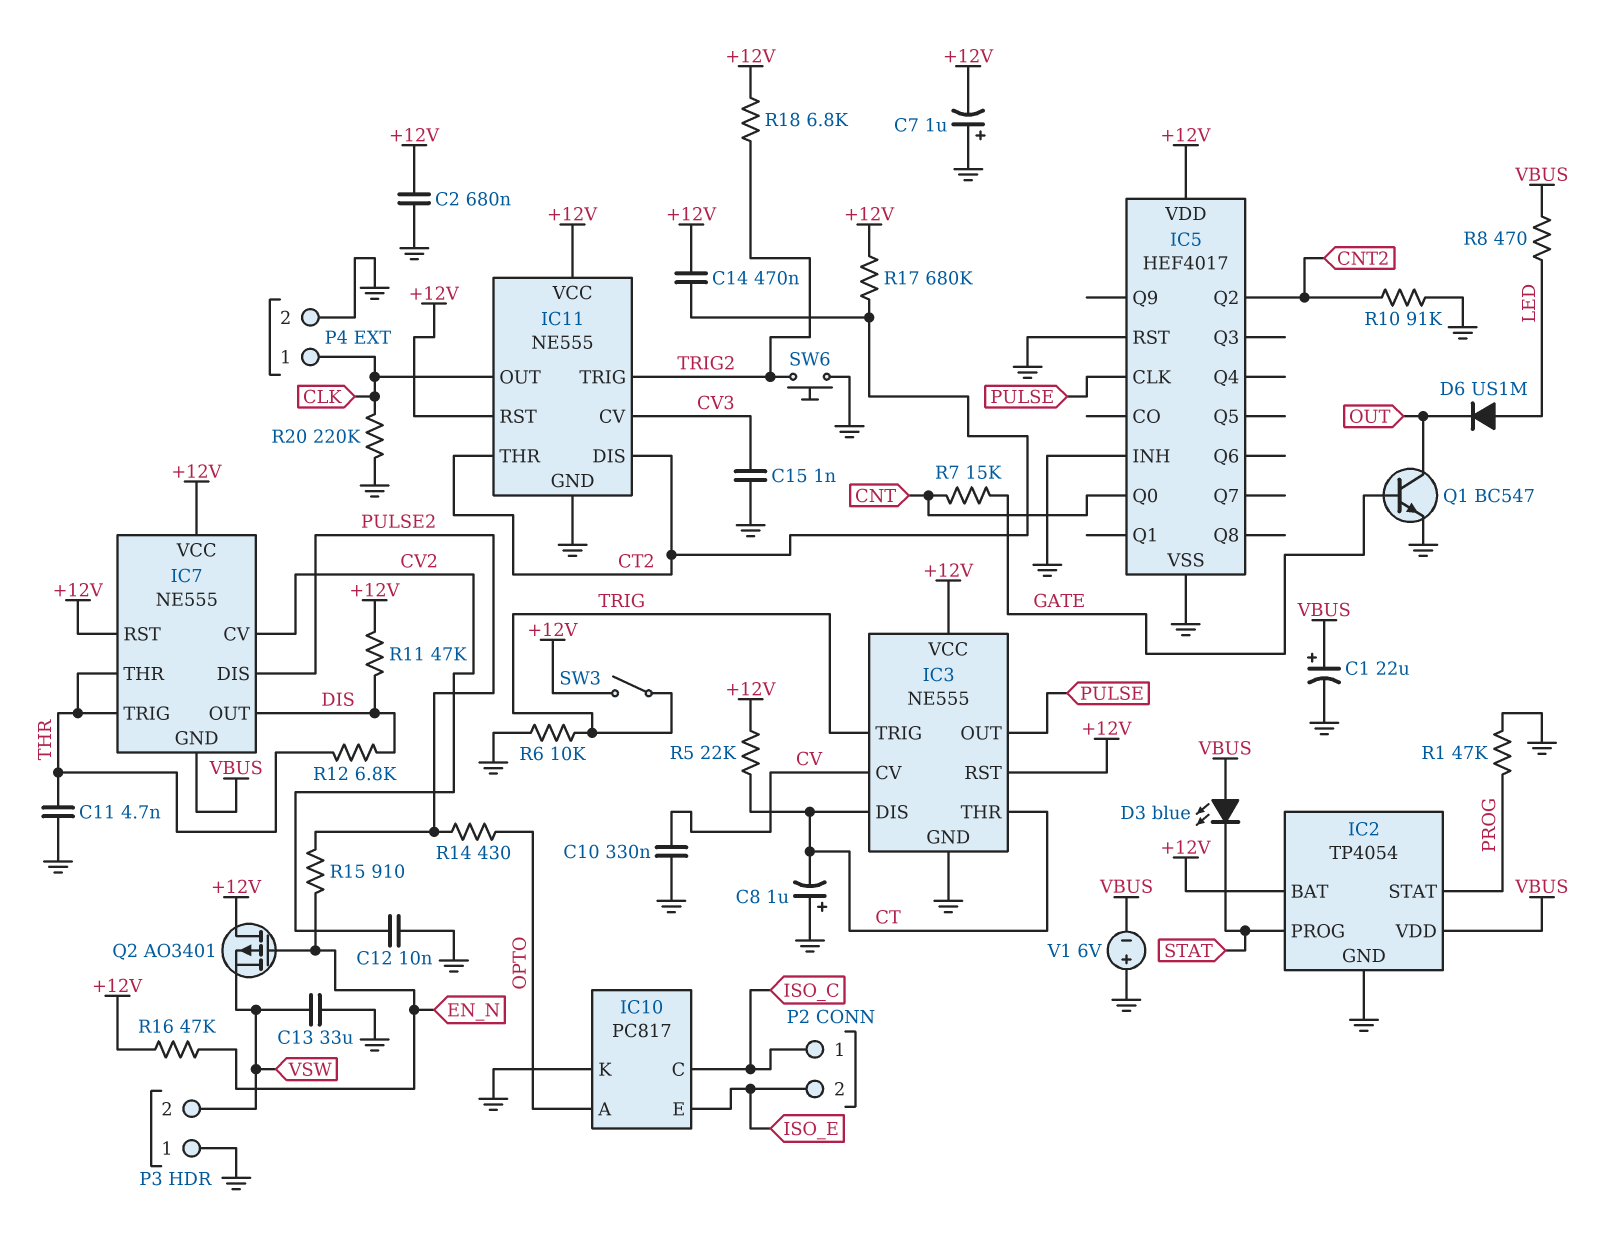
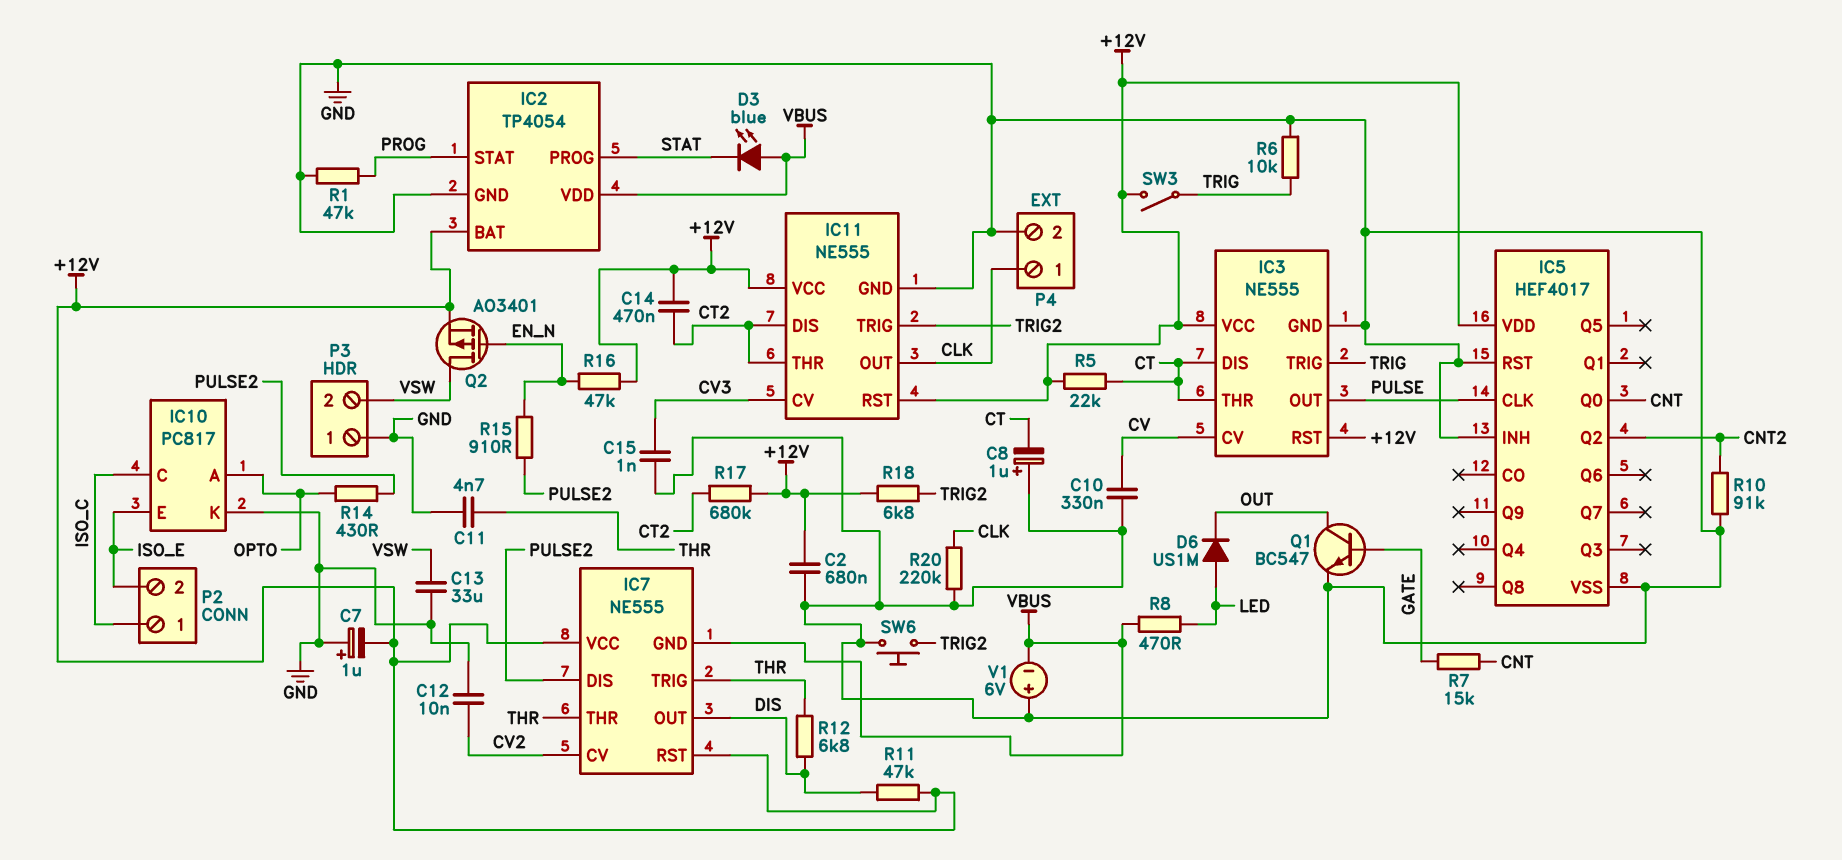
C1: 22uF (plus VBUS, minus GND) -> none
Q2: PMOS AO3401 (G EN_N, D +12V, S VSW) -> PMOS AO3401 (G EN_N, D VSW, S +12V)

